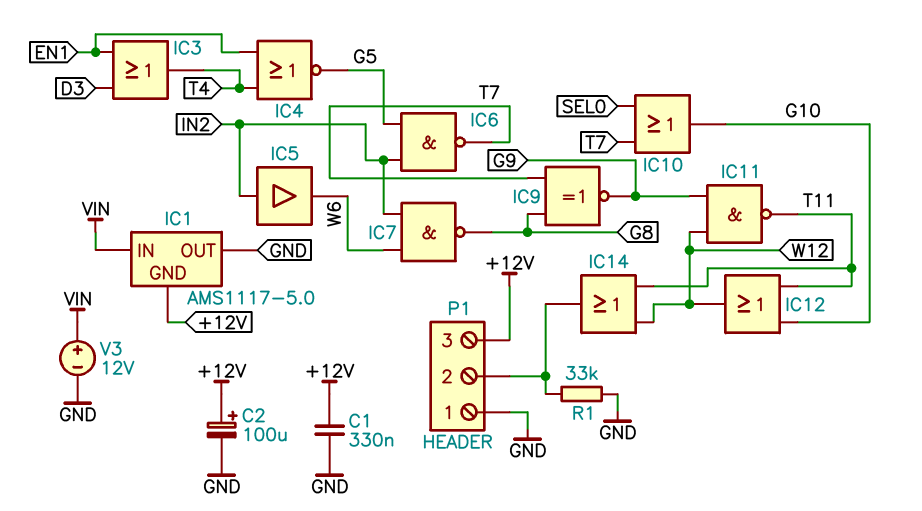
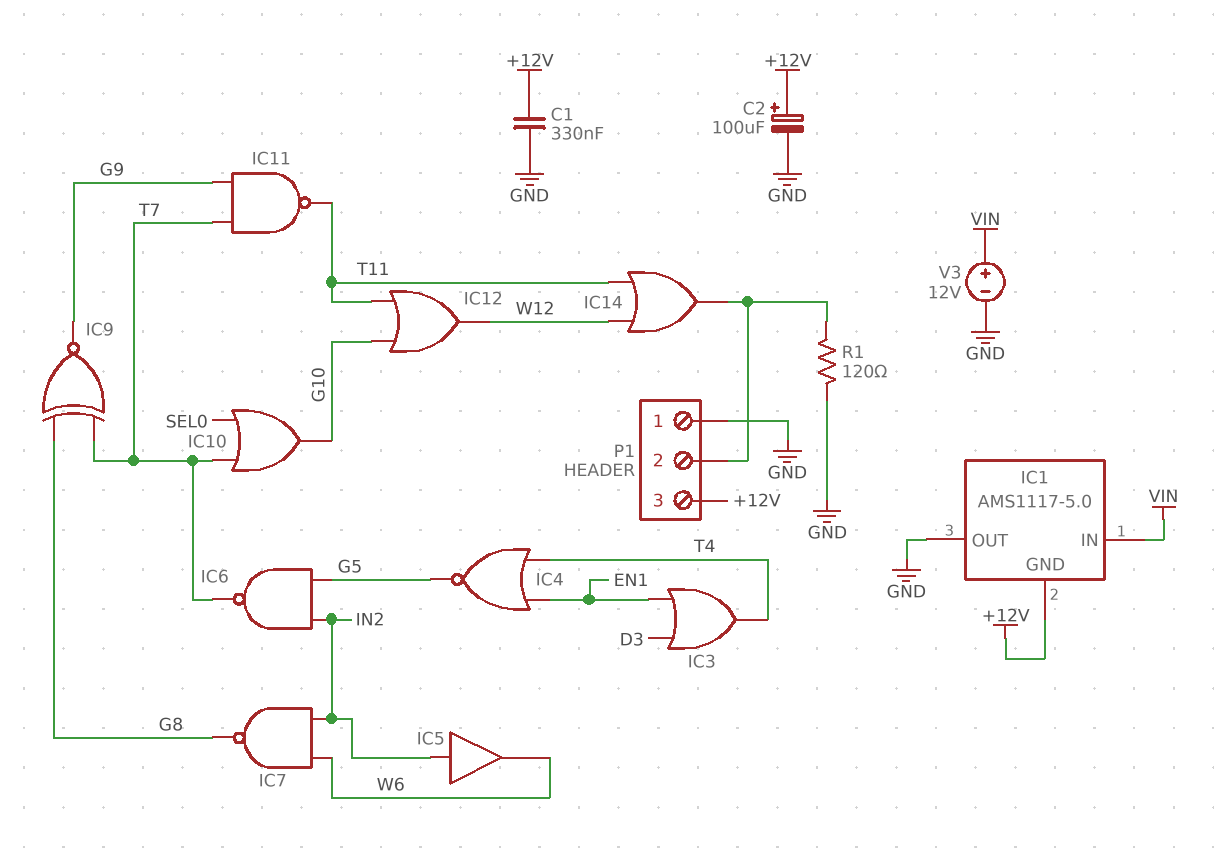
IC11: NAND (in G9, in W12, out T11) -> NAND (in G9, in T7, out T11)
R1: 33k (GND, P1/2) -> 120 (GND, P1/2)

